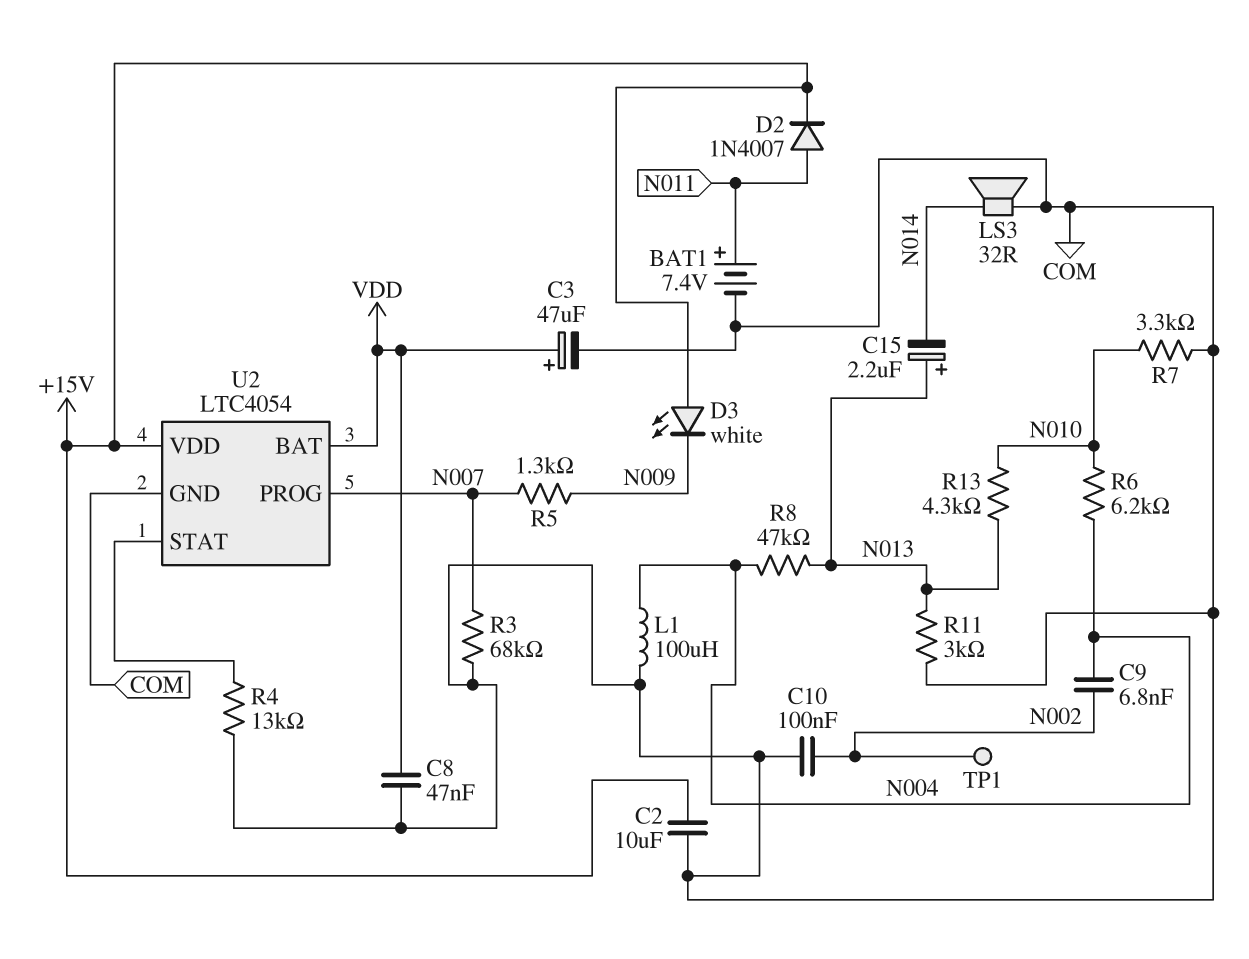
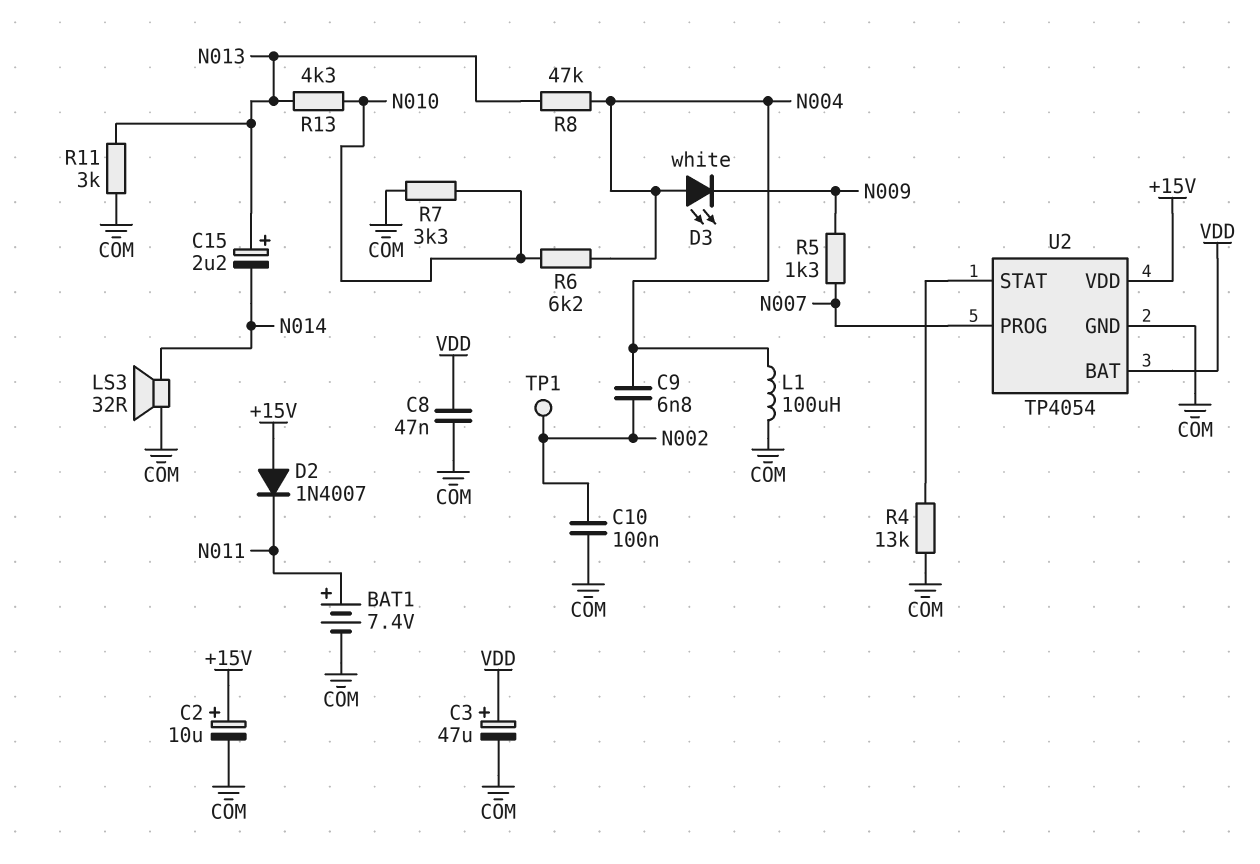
C2: 10uF (+15V, COM) -> 10uF (plus +15V, minus COM)
D2: diode 1N4007 (A N011, K +15V) -> diode 1N4007 (A +15V, K N011)
D3: LED white (A +15V, K N009) -> LED white (A N004, K N009)
R3: 68k (COM, N007) -> none
U2: LTC4054 -> TP4054

